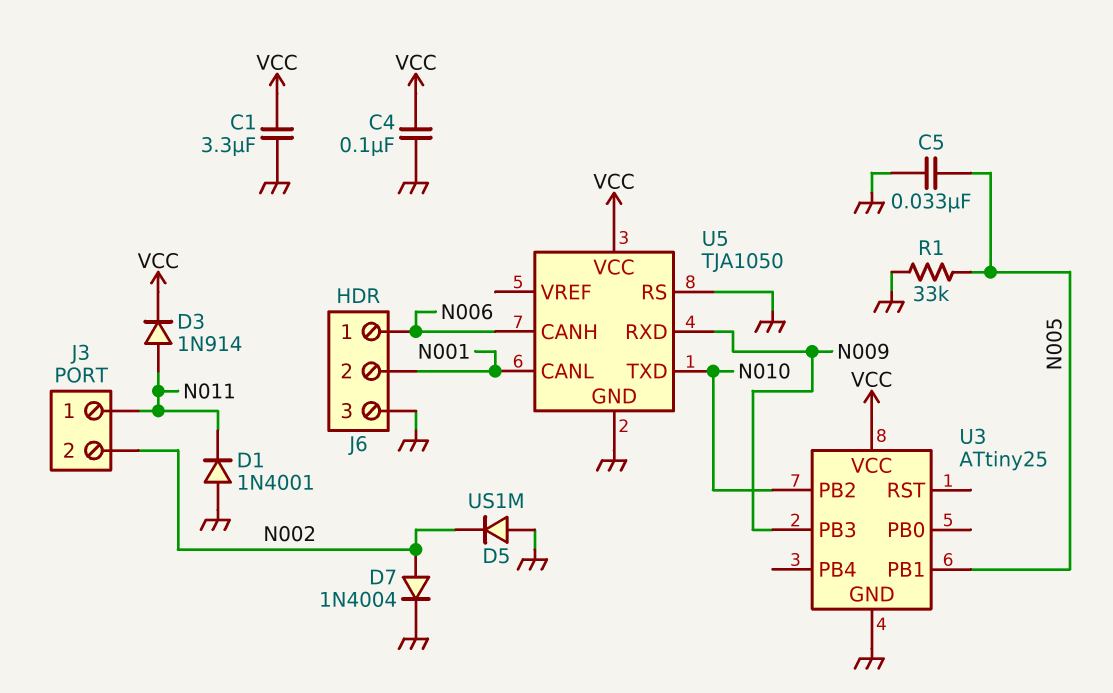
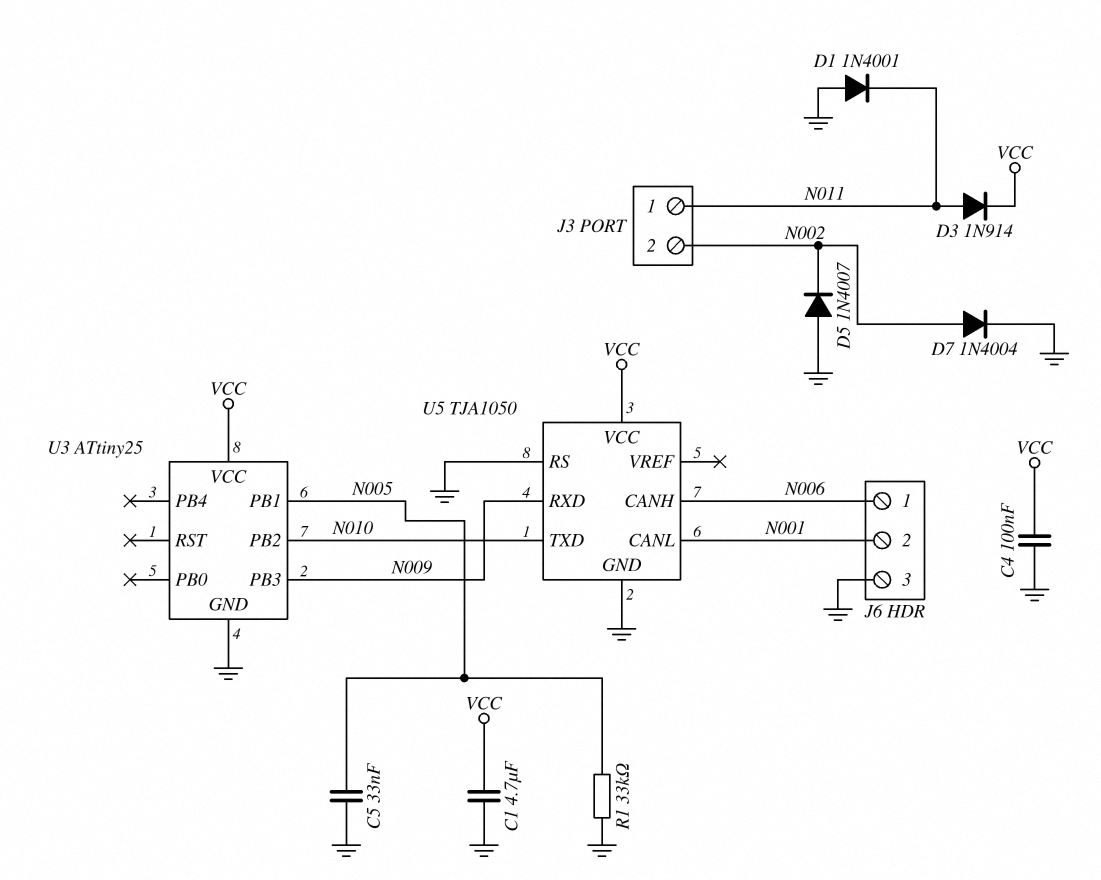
C1: 3.3uF (GND, VCC) -> 4.7uF (GND, VCC)
D5: diode US1M (A GND, K N002) -> diode 1N4007 (A GND, K N002)

